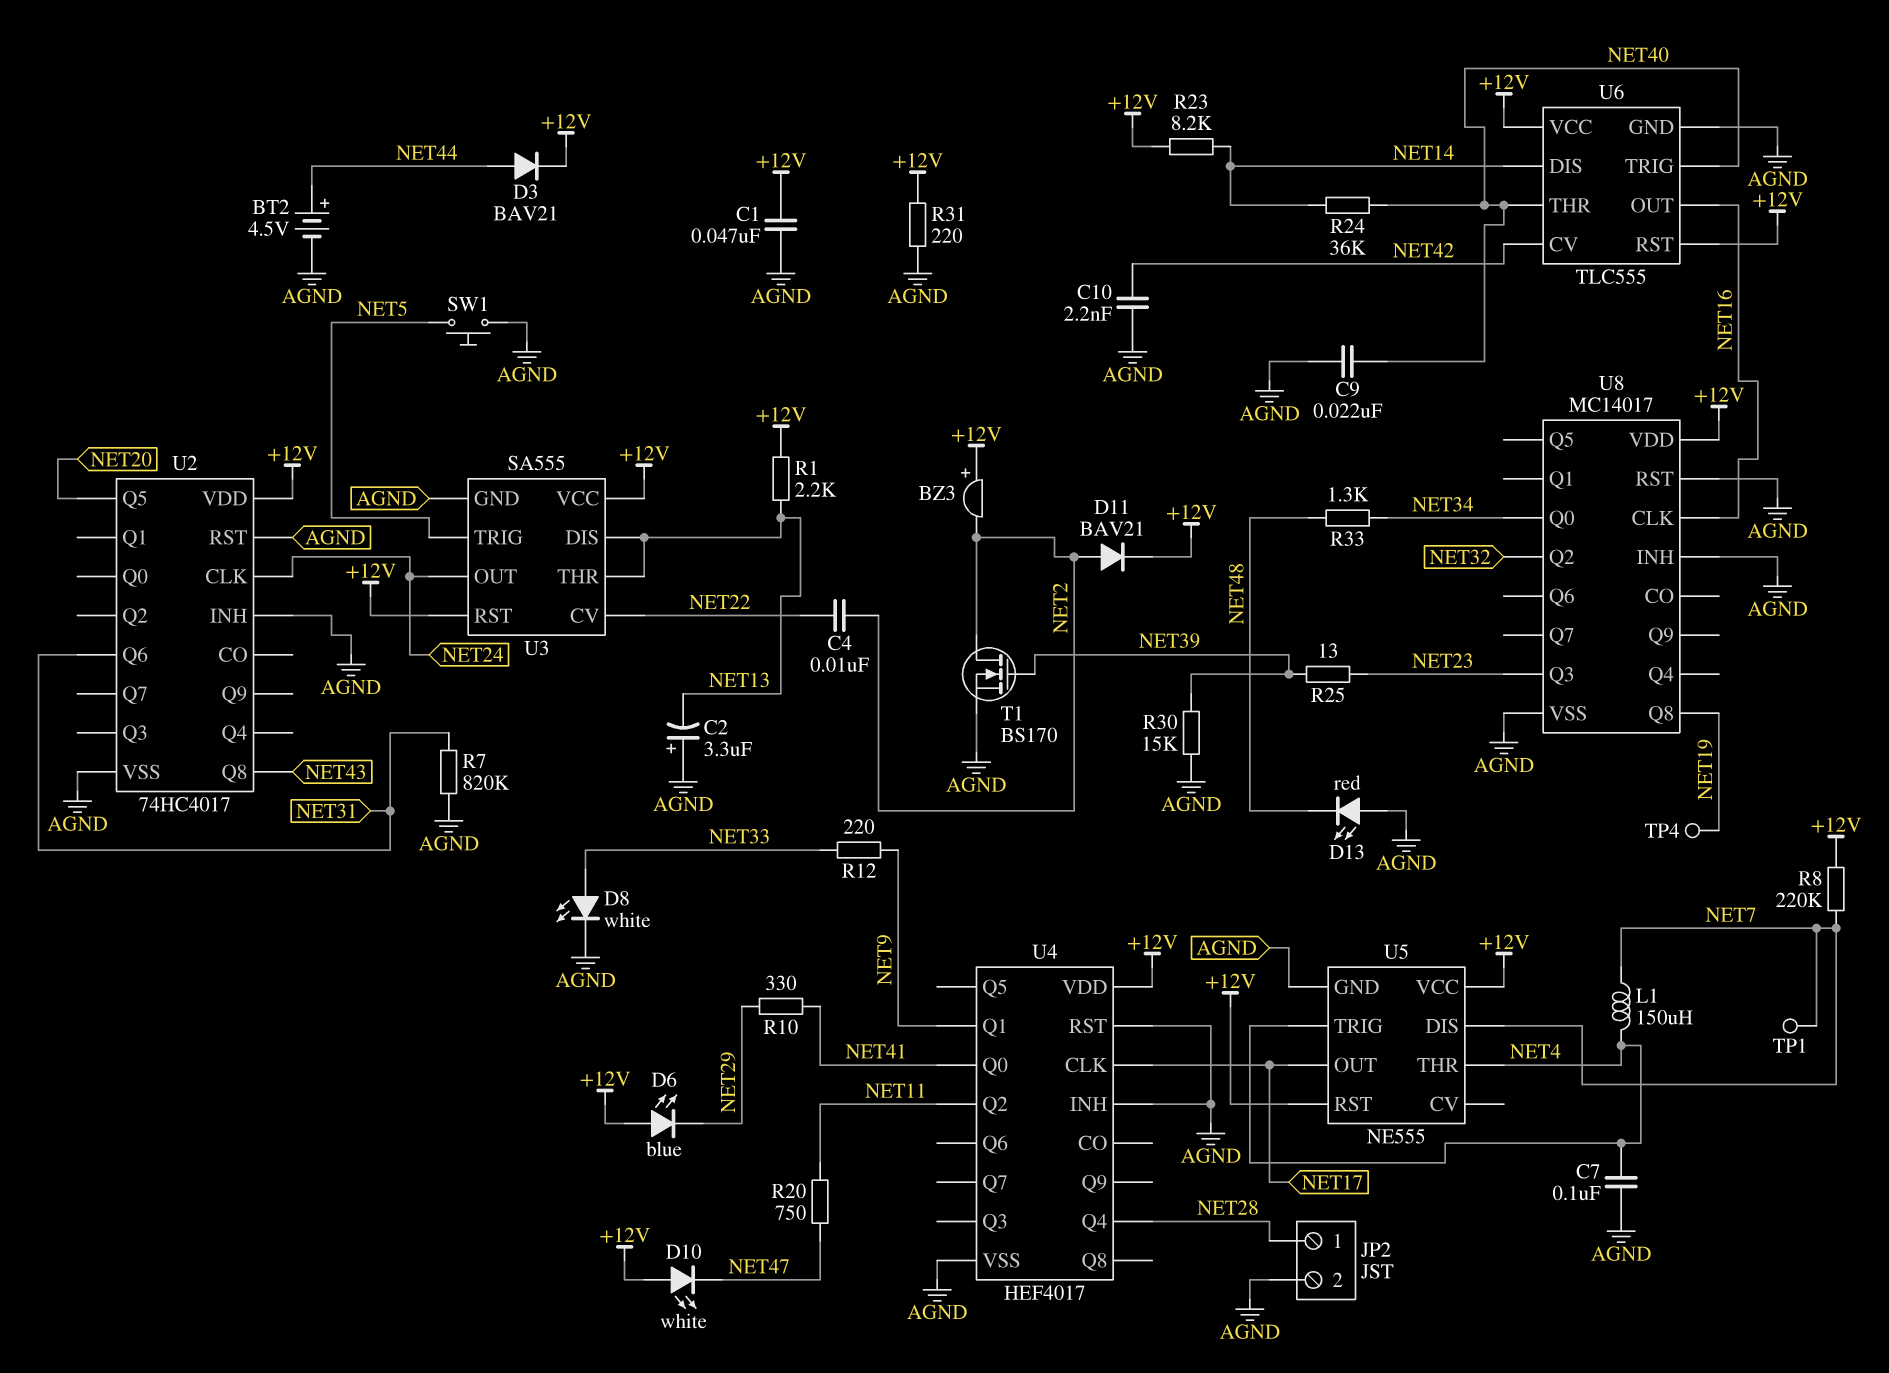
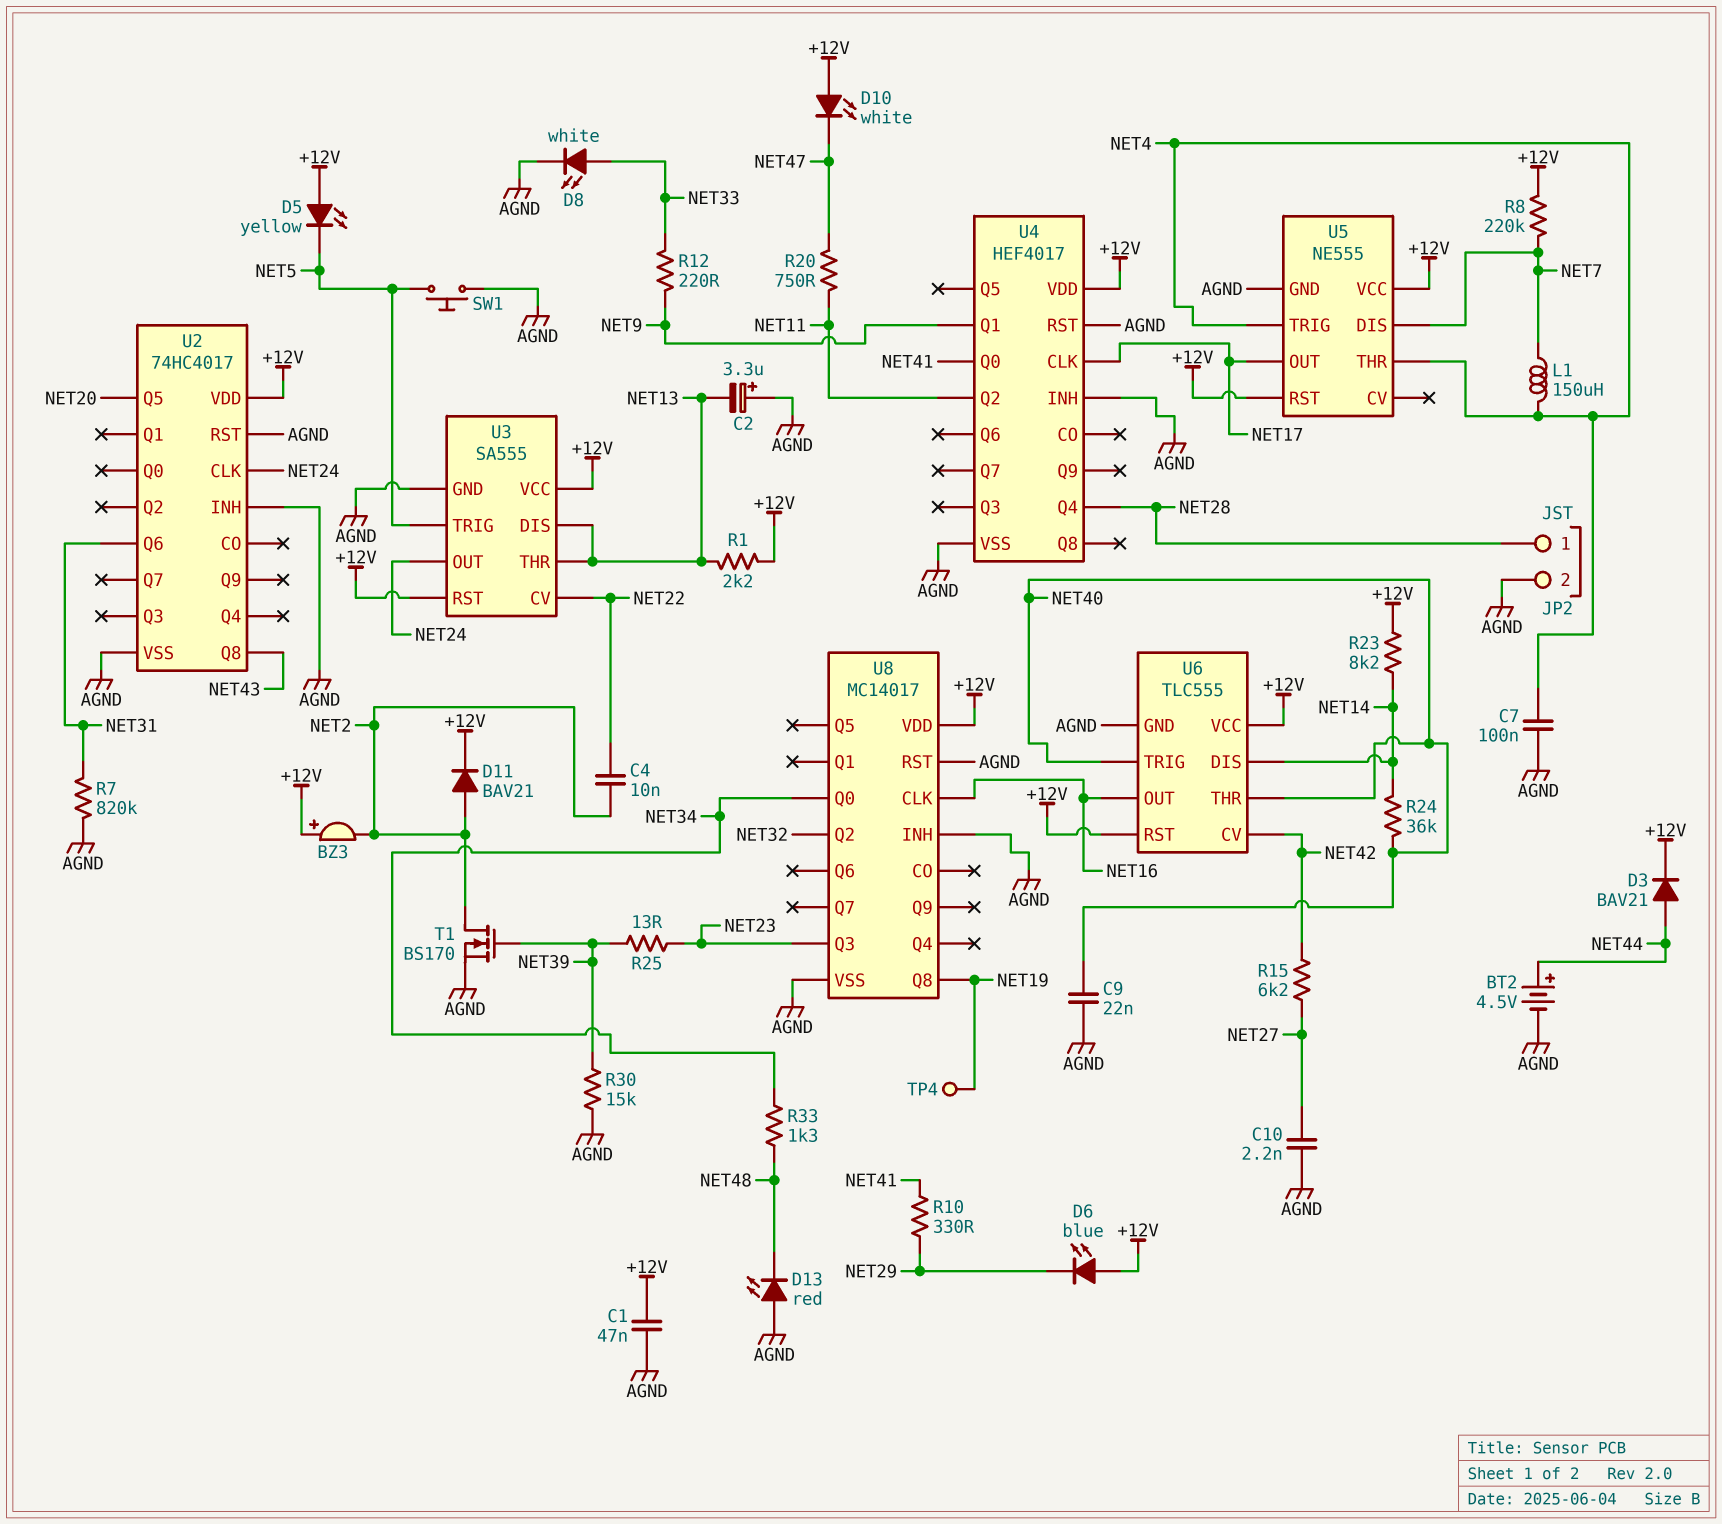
C10: 2.2nF (AGND, NET42) -> 2.2nF (AGND, NET27)
D5: none -> LED yellow (A +12V, K NET5)
R15: none -> 6.2k (NET27, NET42)
R31: 220 (+12V, AGND) -> none
TP1: test point (NET7) -> none

